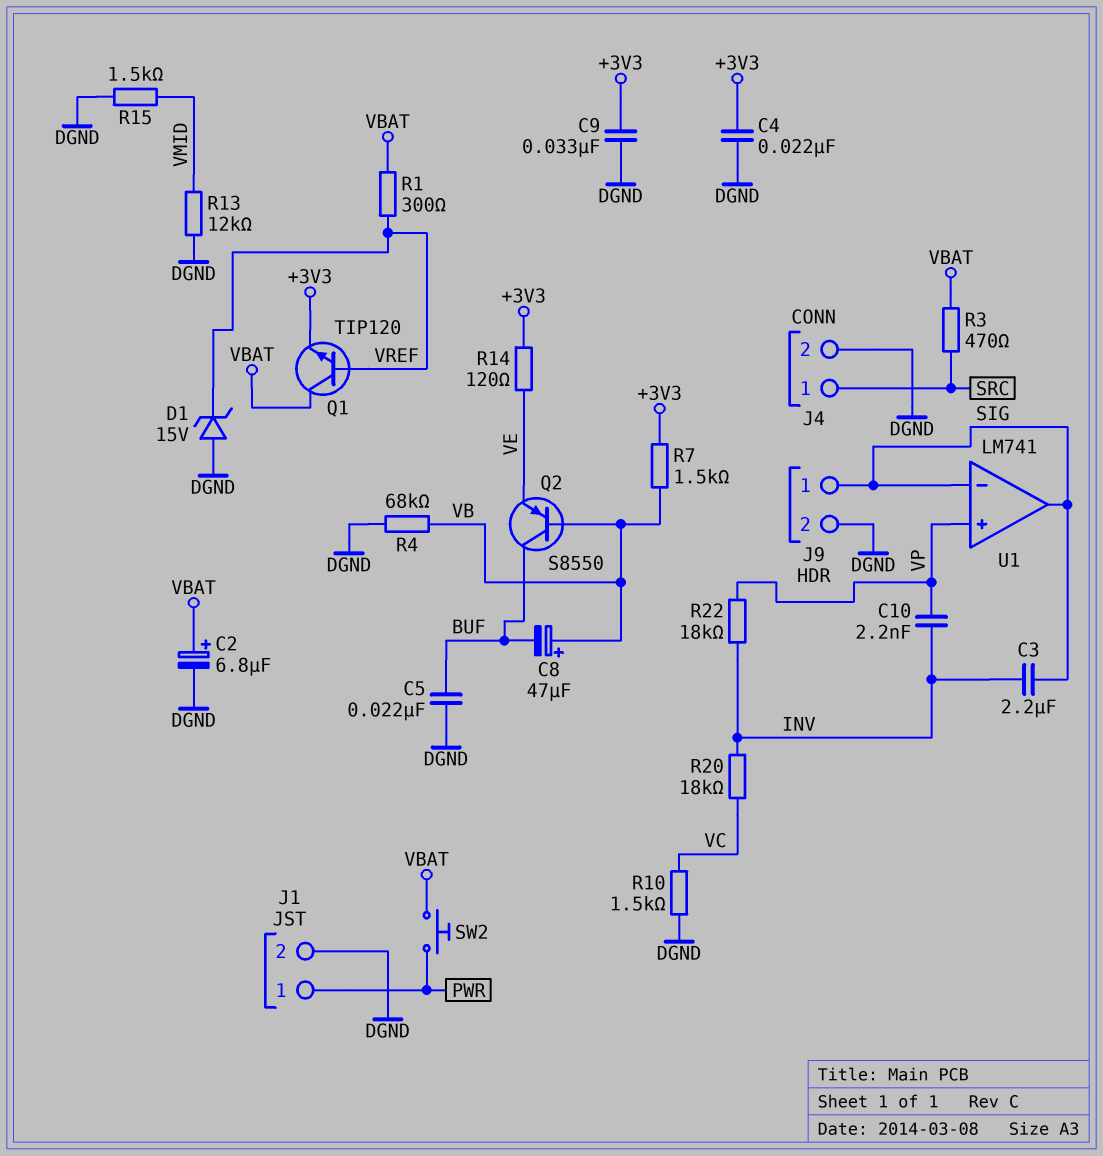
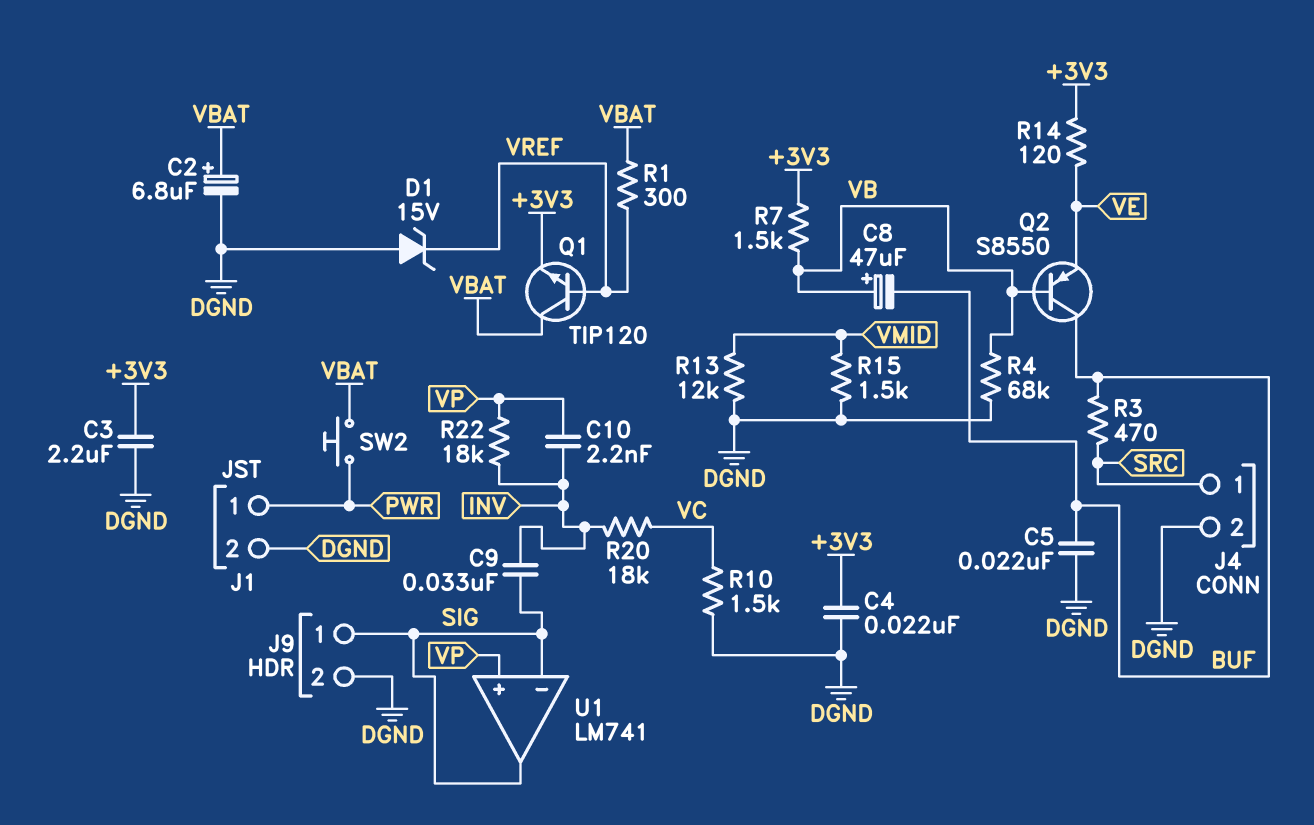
C3: 2.2uF (INV, SIG) -> 2.2uF (+3V3, DGND)
C9: 33nF (+3V3, DGND) -> 33nF (INV, SIG)
R3: 470 (SRC, VBAT) -> 470 (BUF, SRC)

